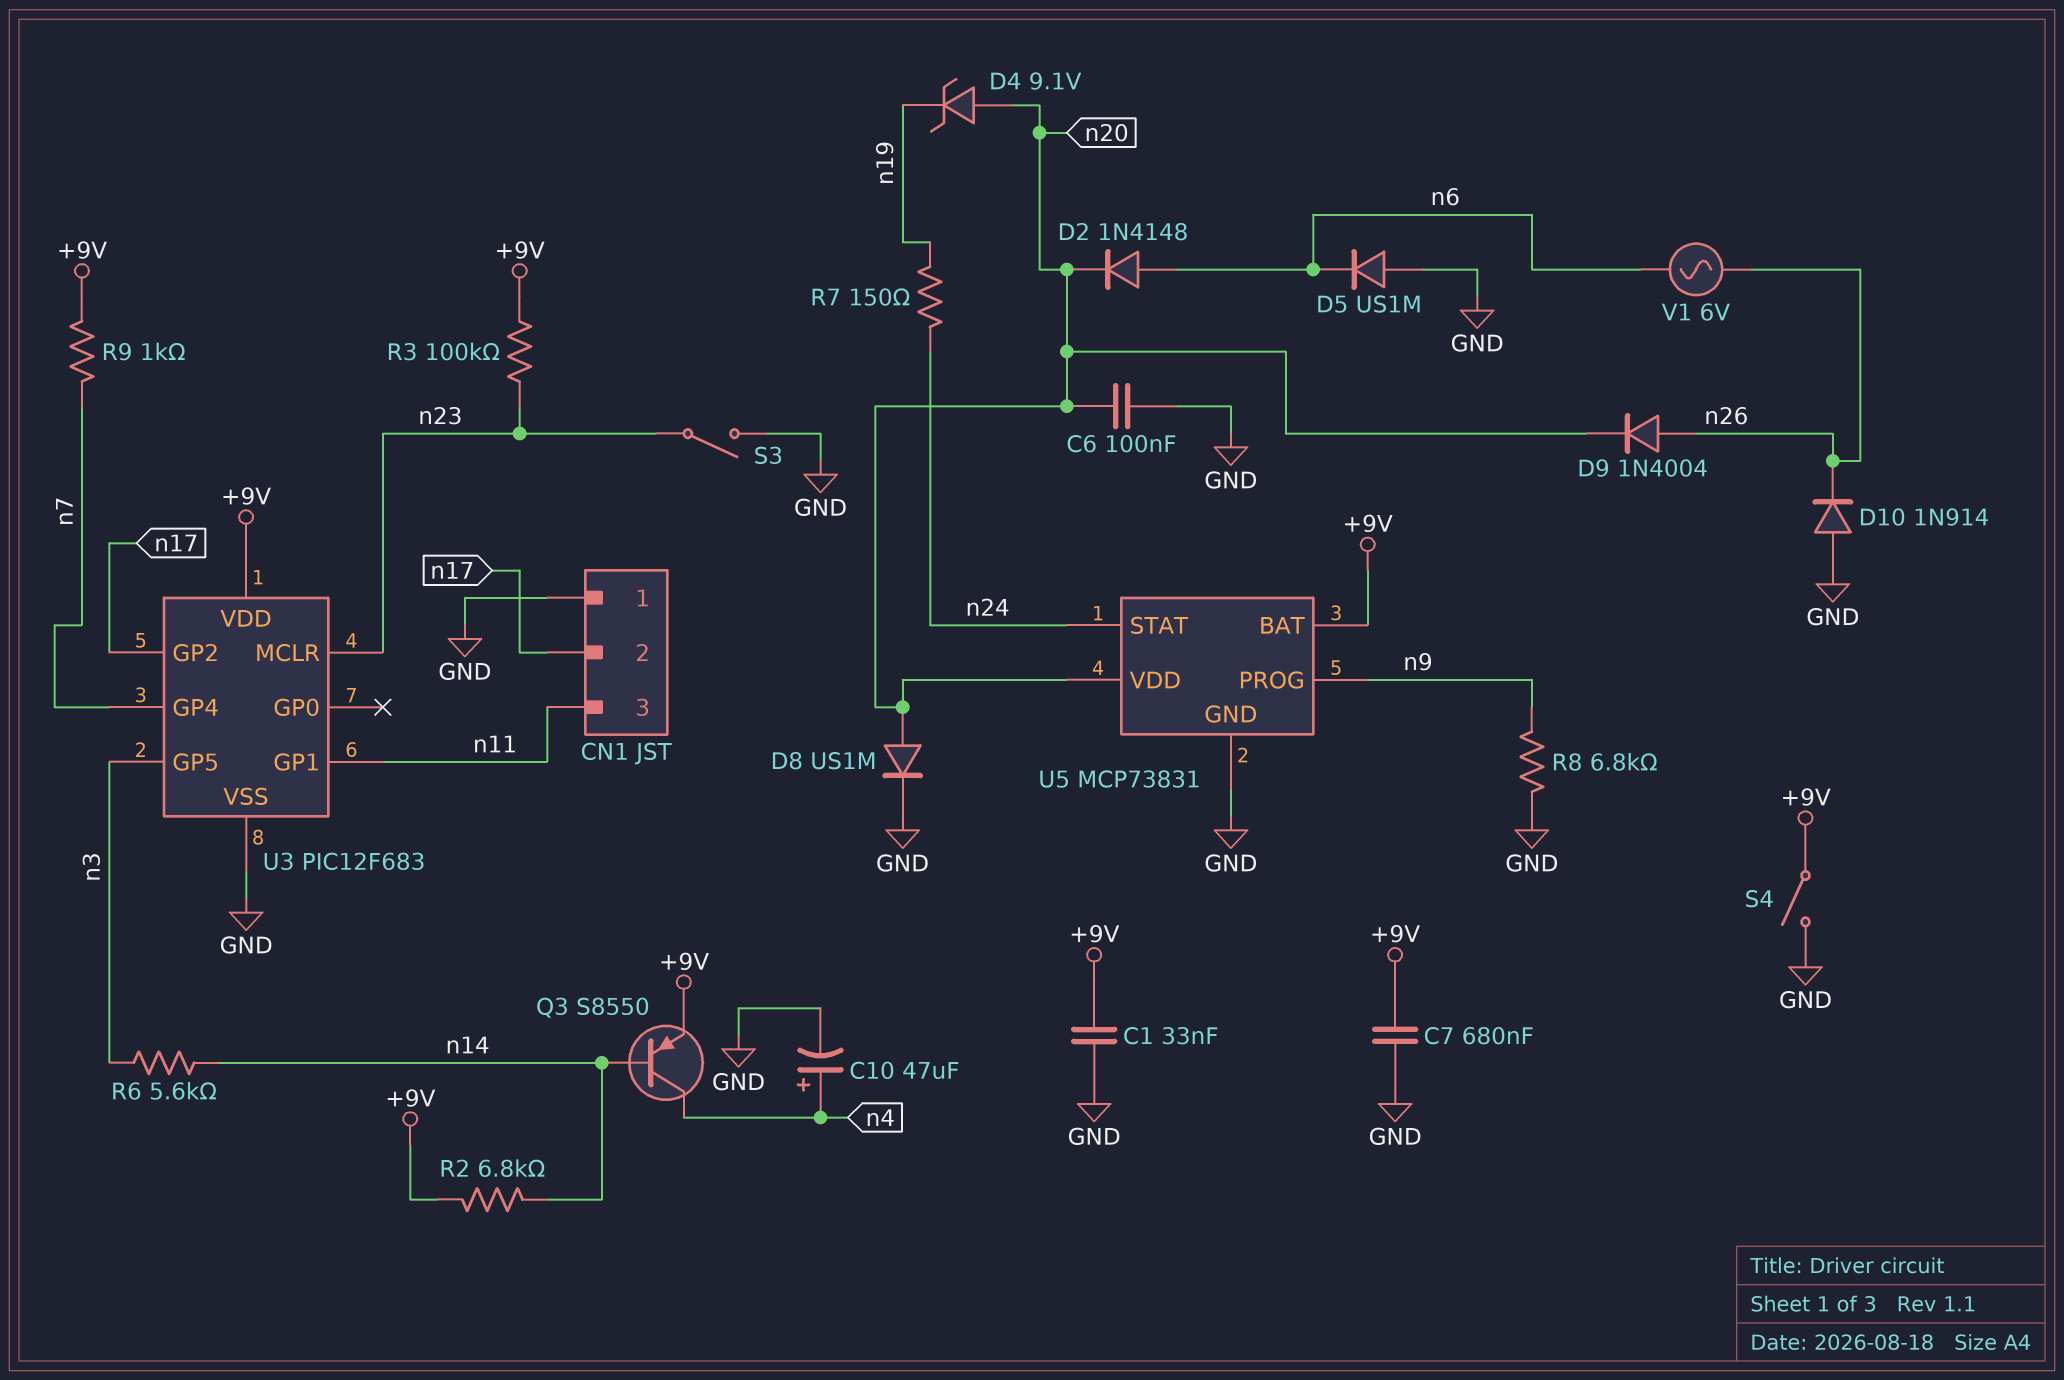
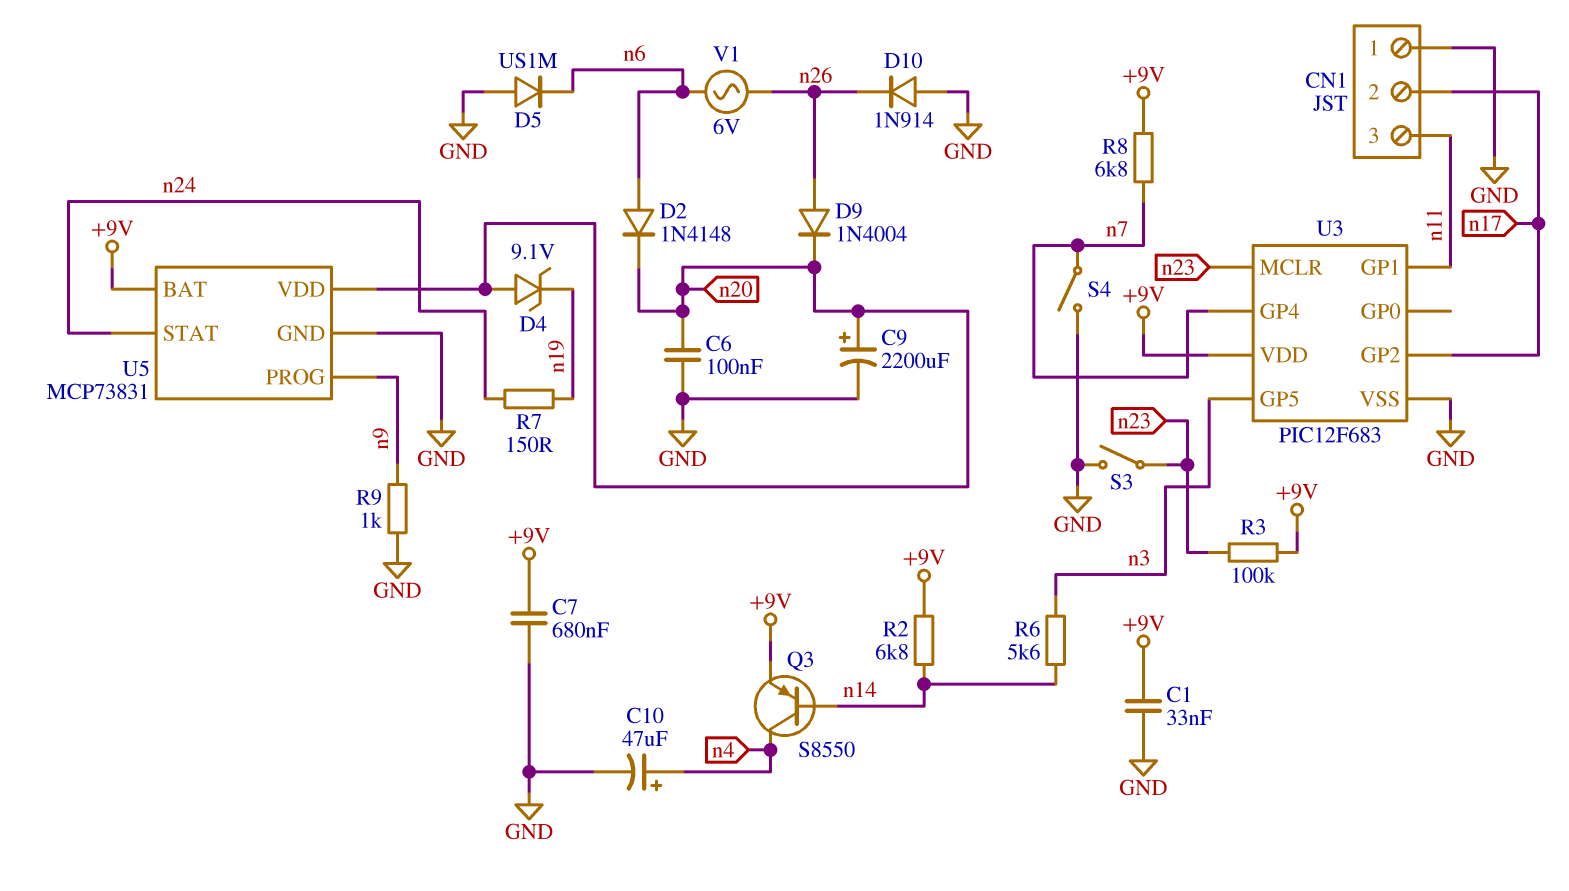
C9: none -> 2200uF (plus n20, minus GND)
D8: diode US1M (A n20, K GND) -> none
R8: 6.8k (GND, n9) -> 6.8k (+9V, n7)
R9: 1k (+9V, n7) -> 1k (GND, n9)
S4: switch (+9V, GND) -> switch (GND, n7)

